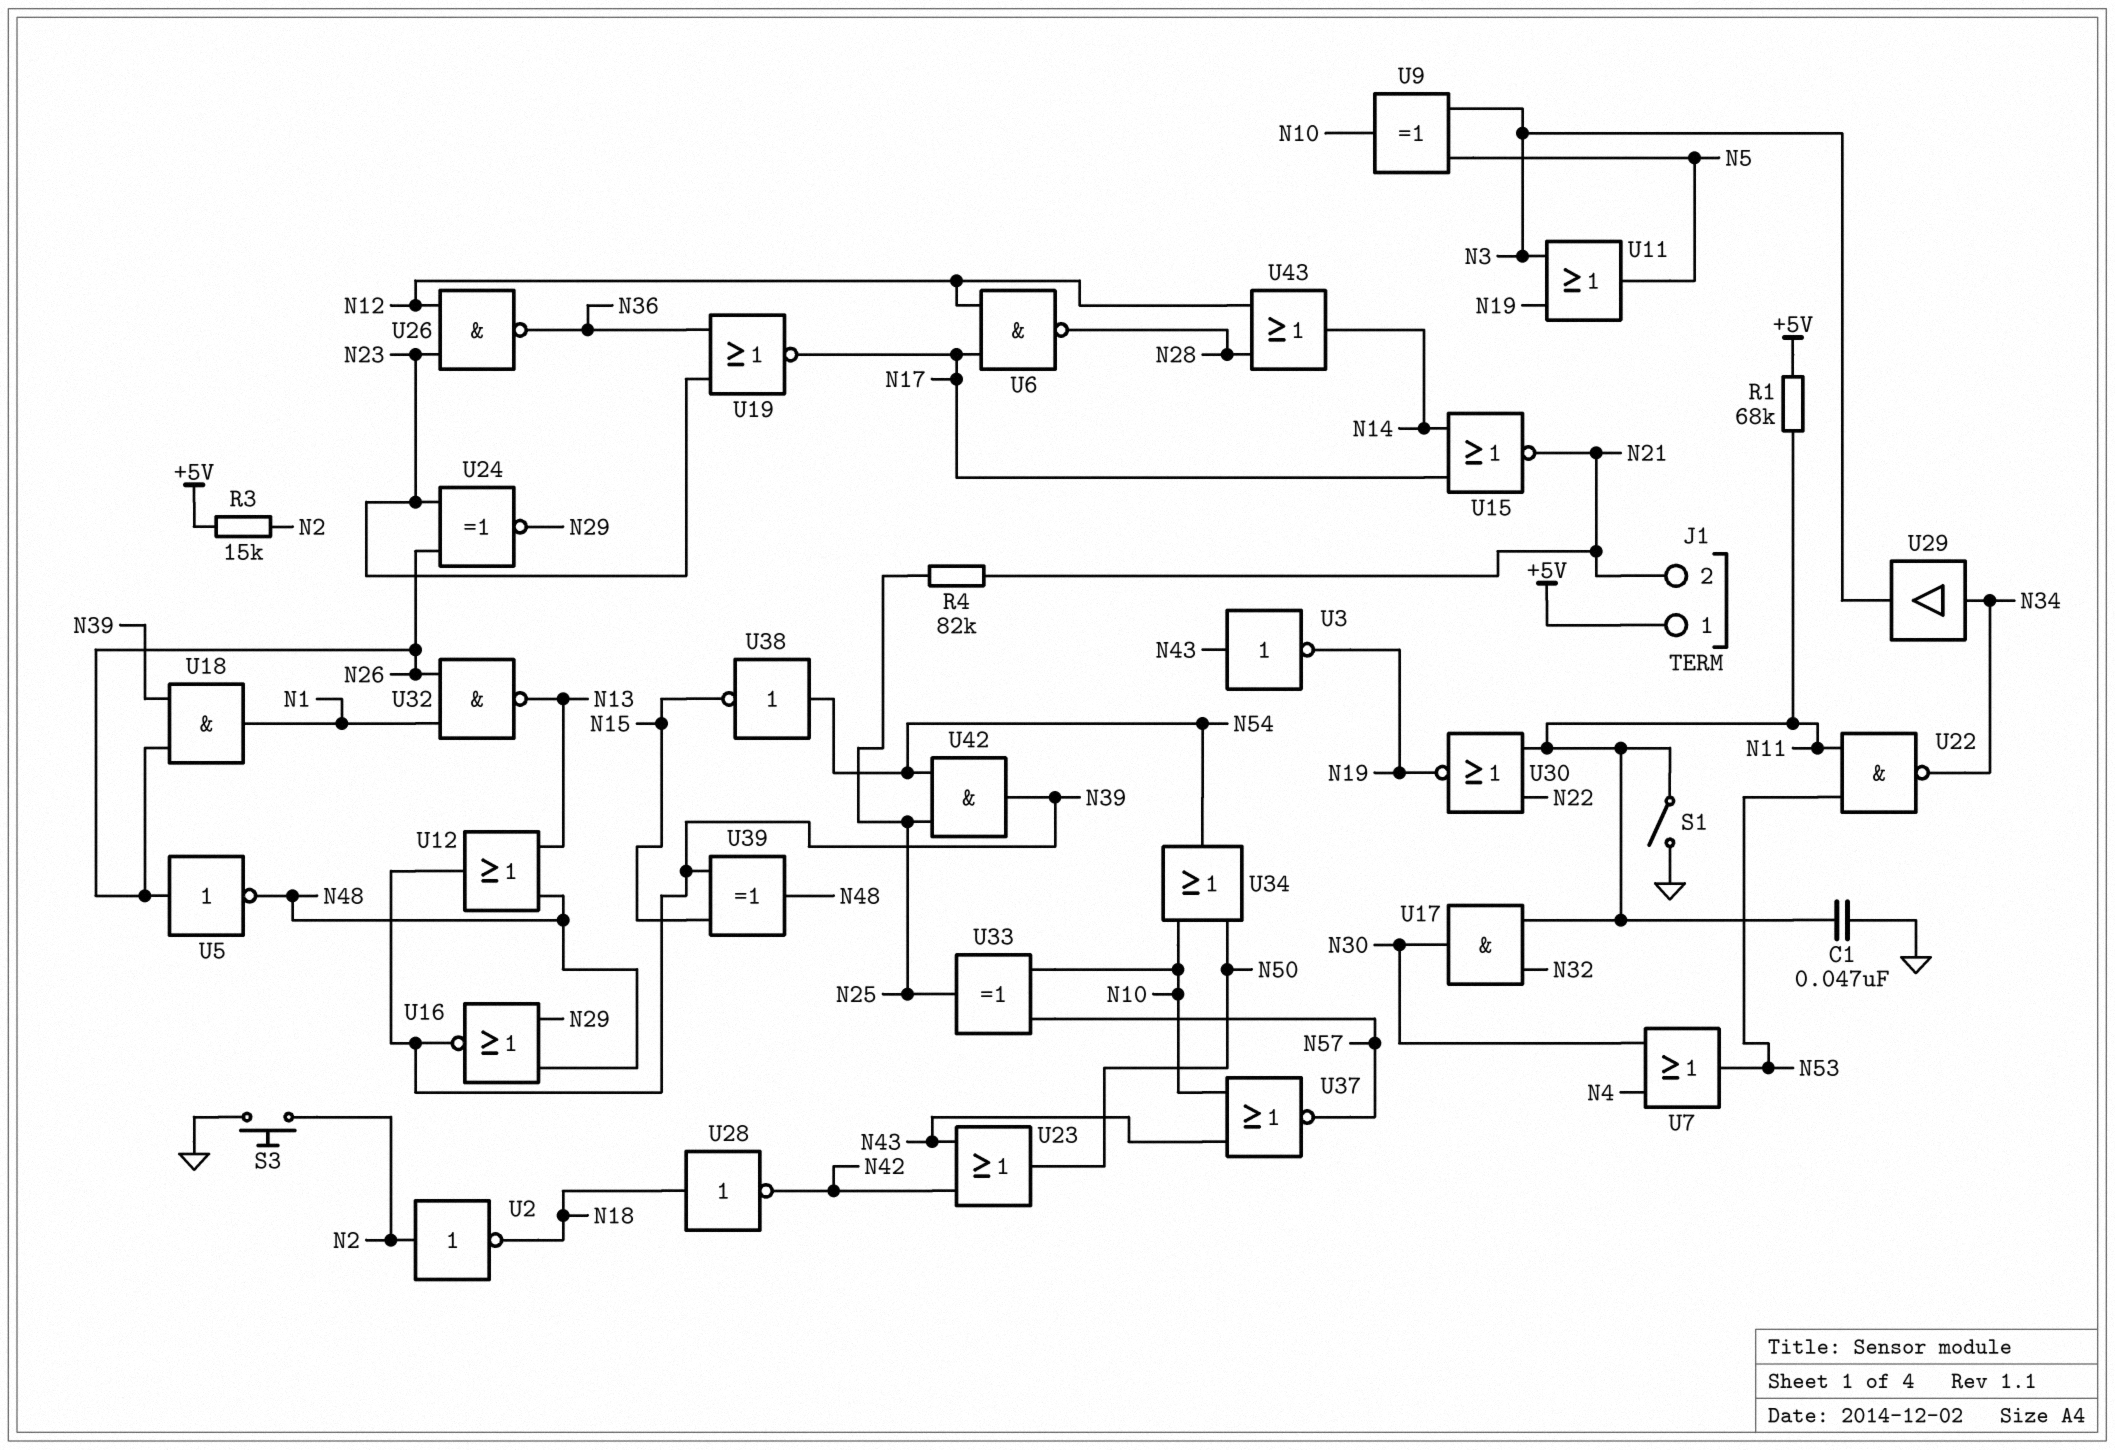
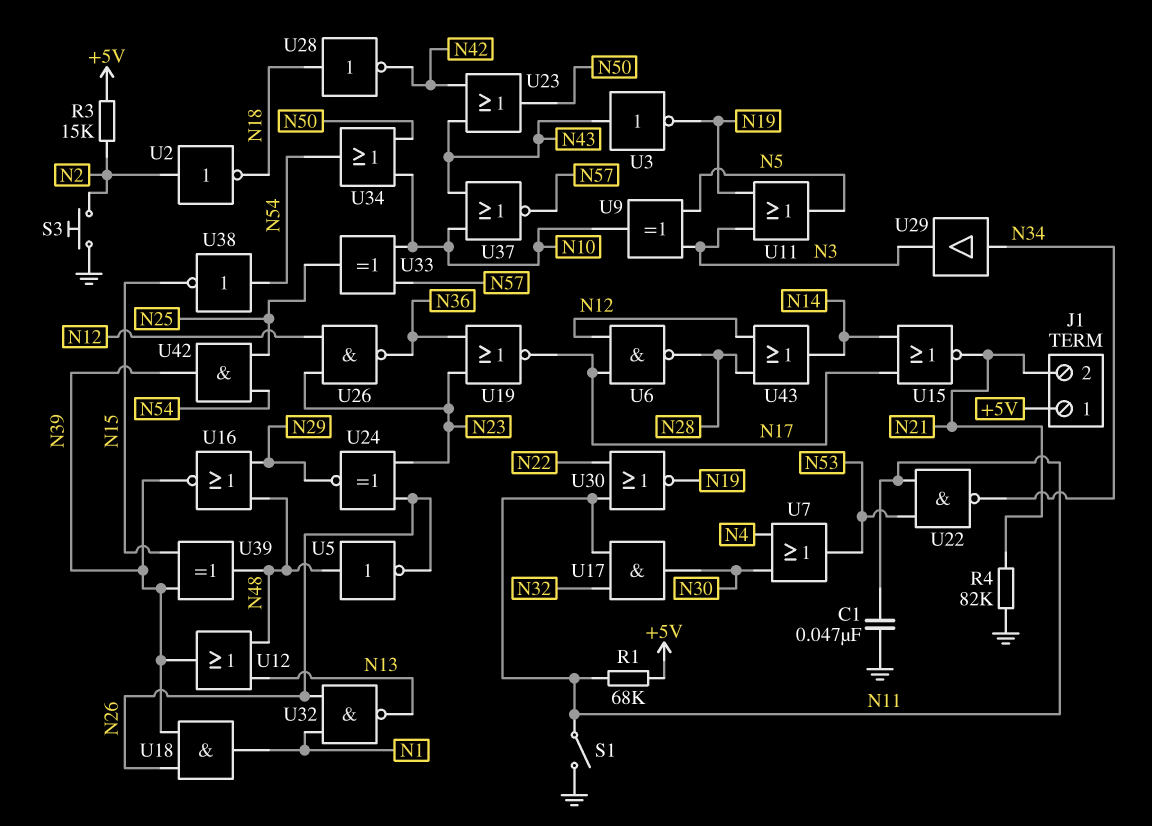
R4: 82k (N21, N25) -> 82k (GND, N21)
U5: NOT (in N26, out N48) -> NOT (in N48, out N26)

